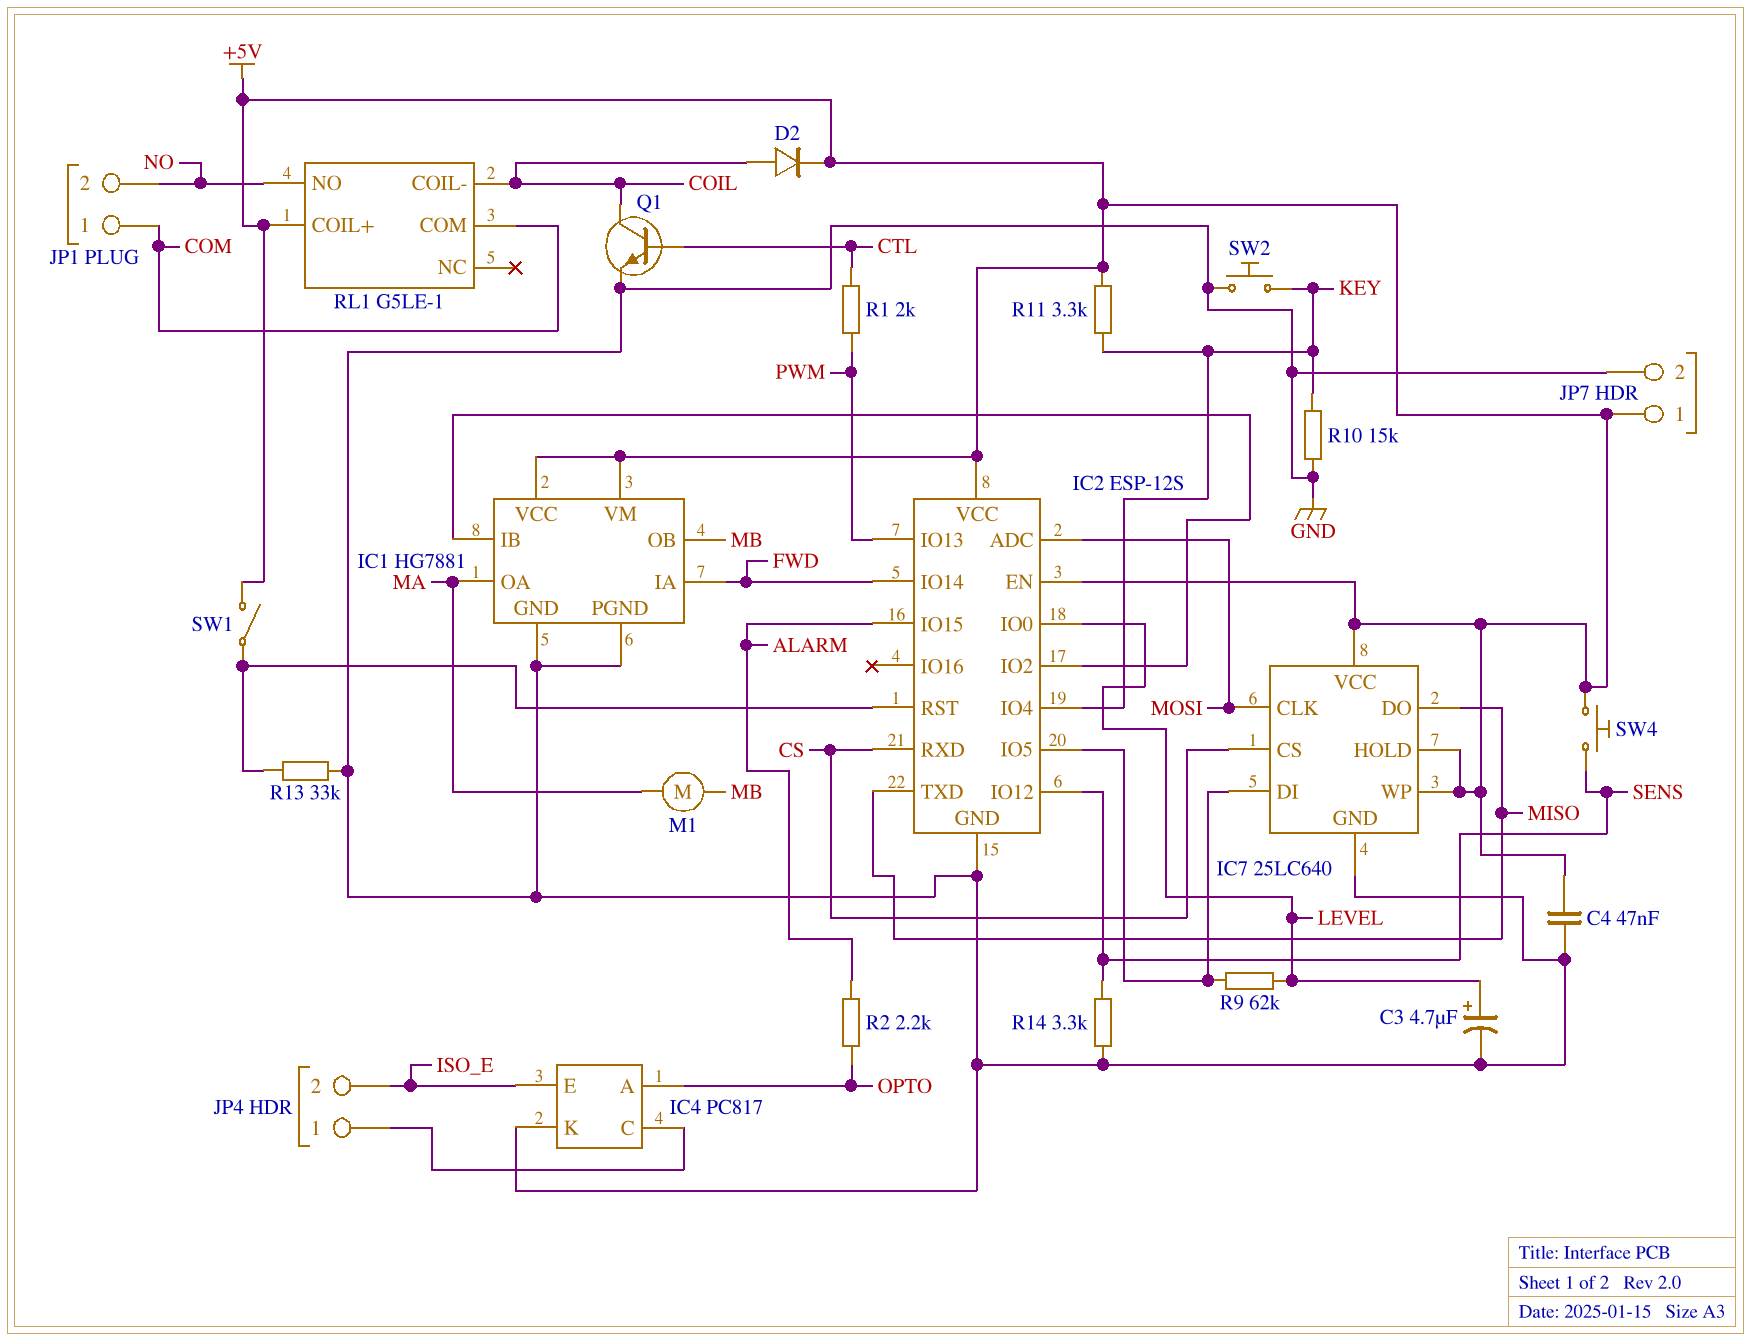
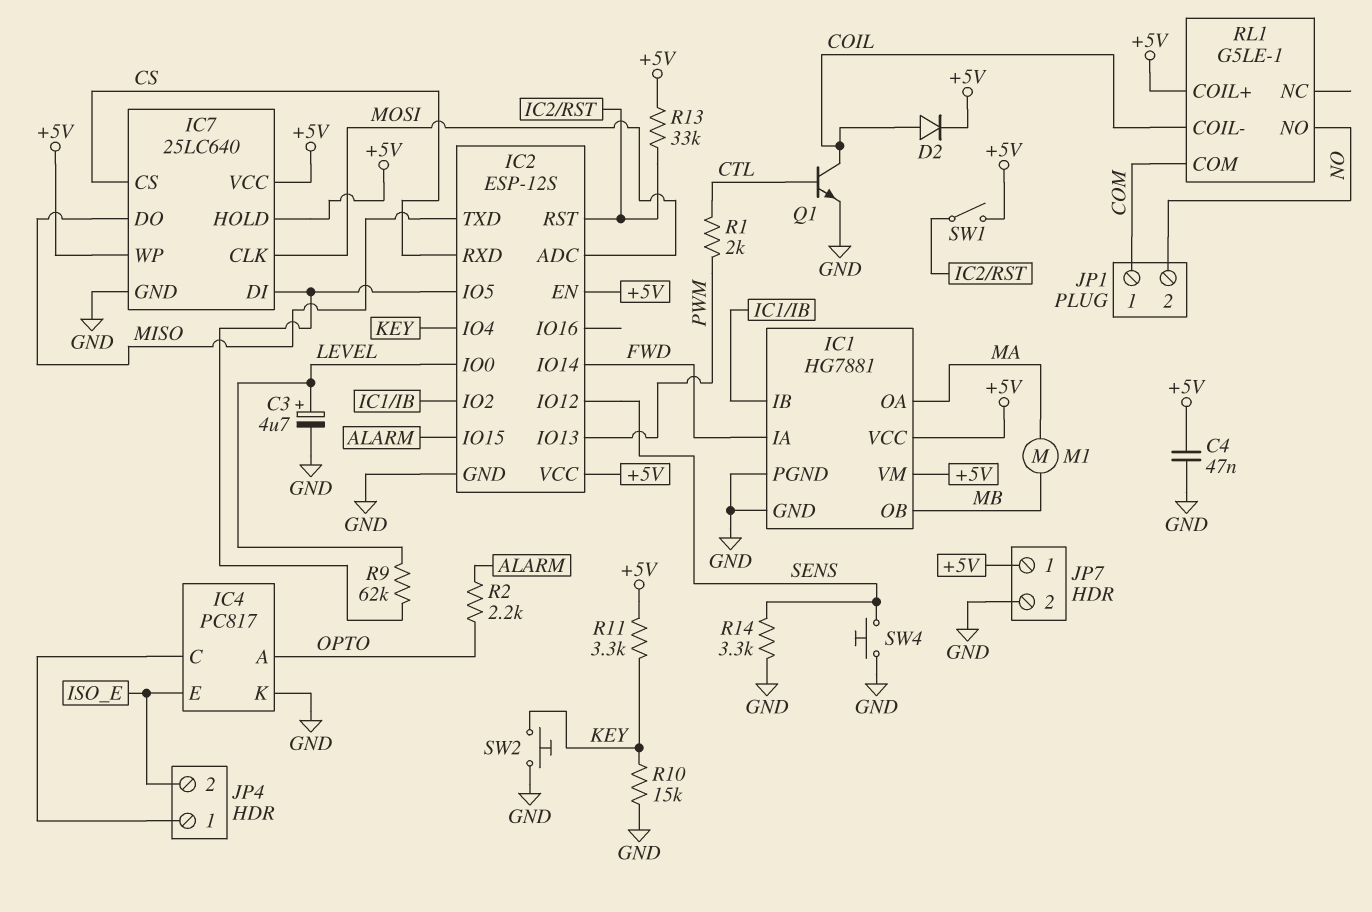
R13: 33k (GND, IC2/RST) -> 33k (+5V, IC2/RST)
SW4: button (+5V, SENS) -> button (GND, SENS)

